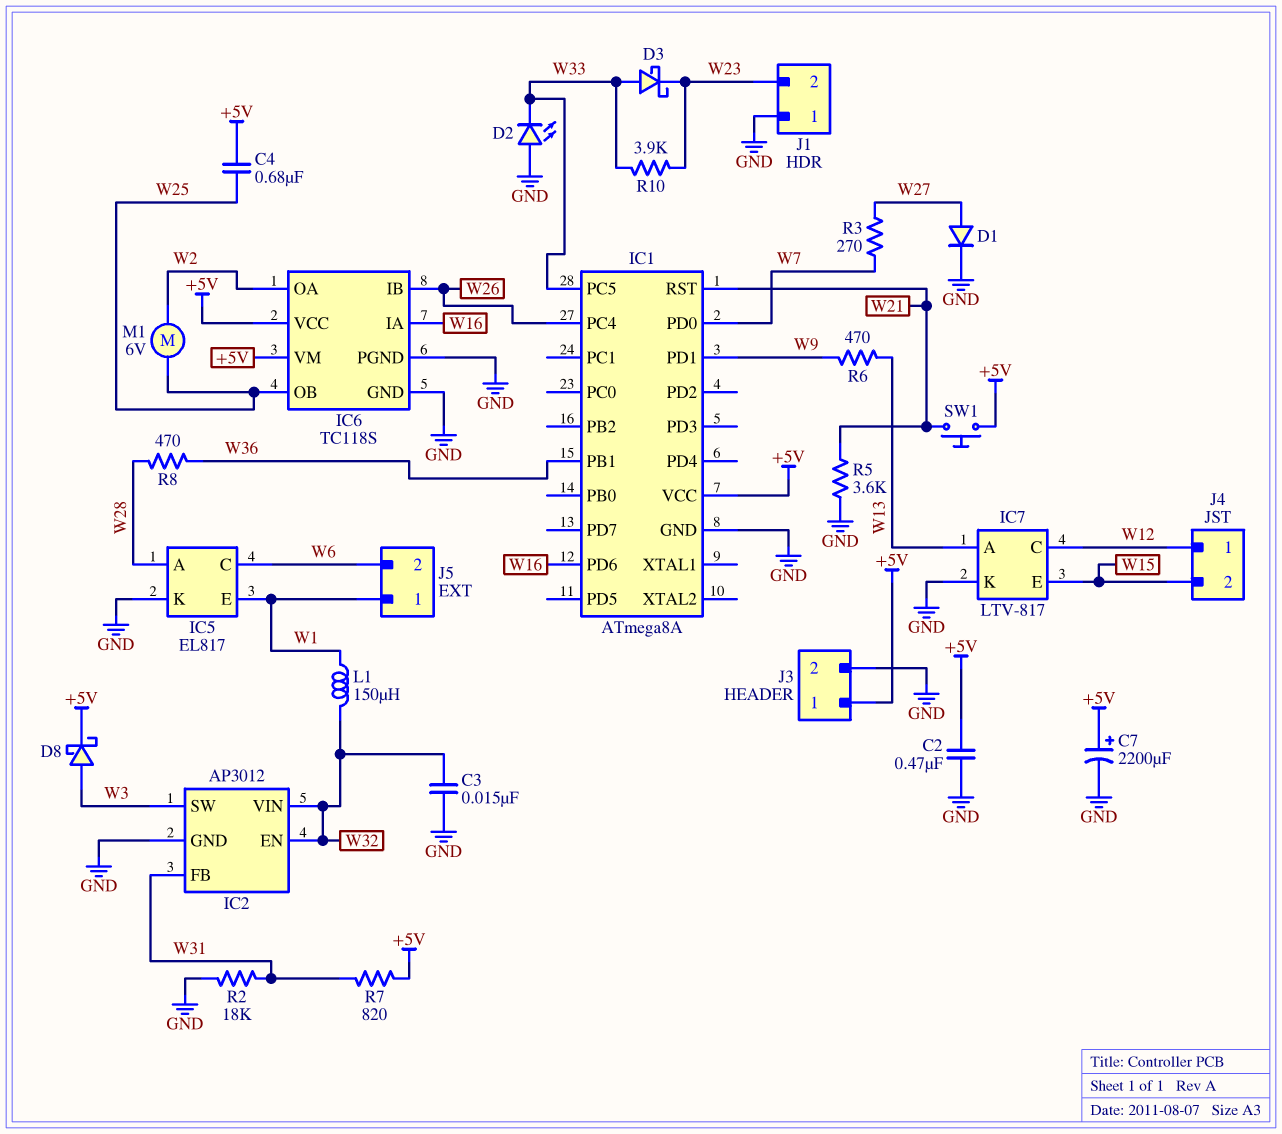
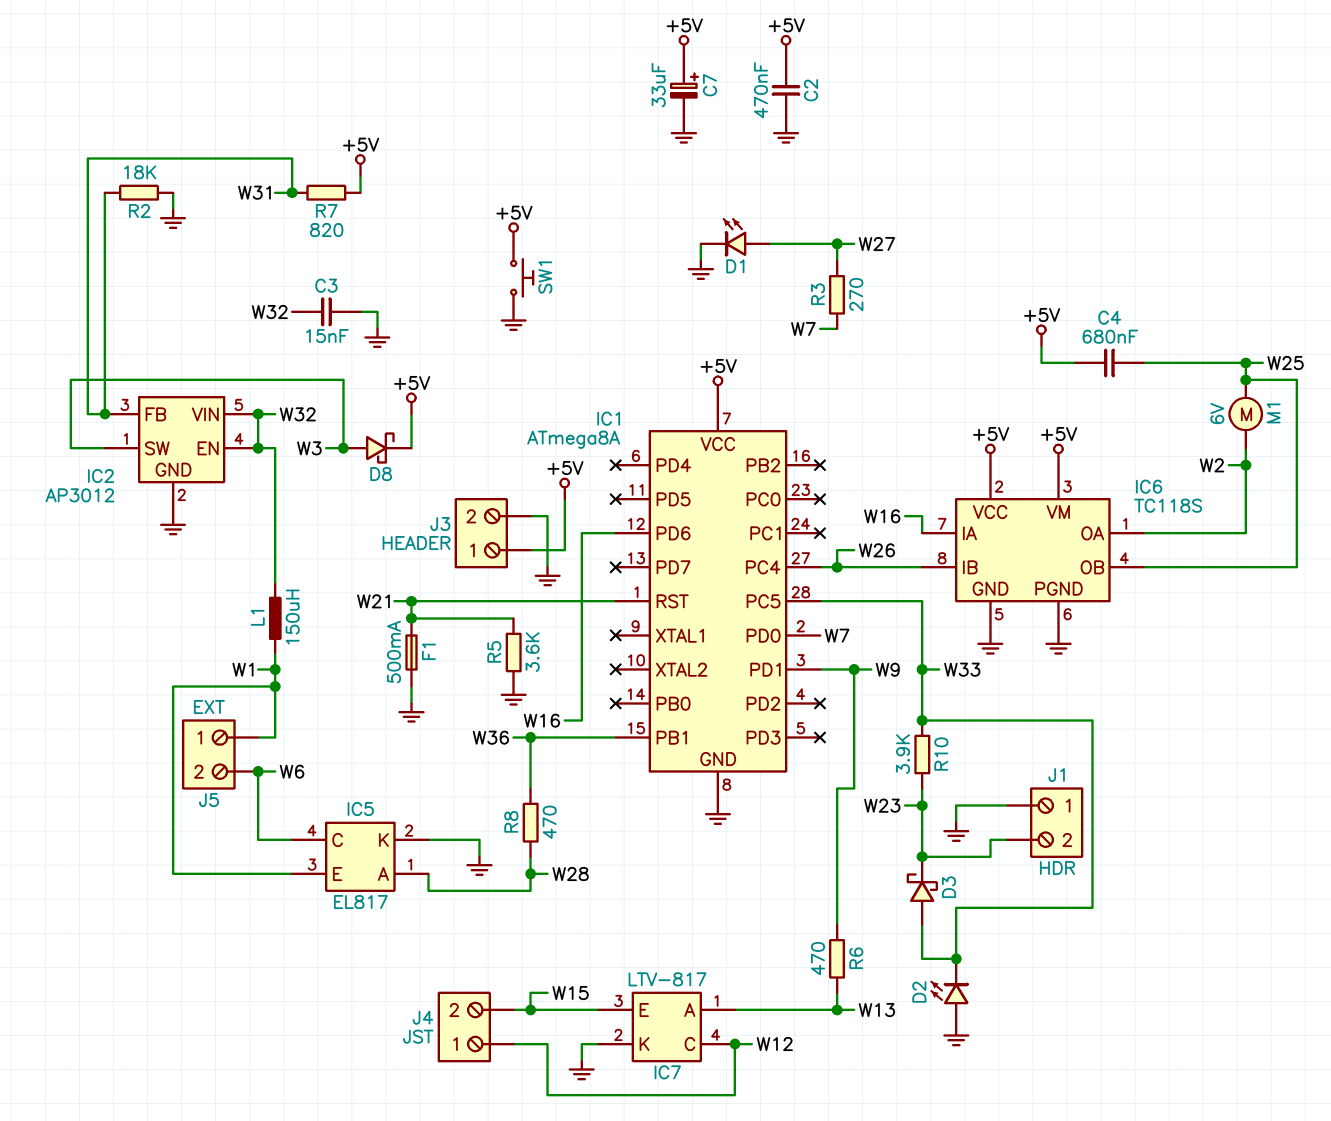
C7: 2200uF (plus +5V, minus GND) -> 33uF (plus +5V, minus GND)
D1: diode (A W27, K GND) -> LED (A W27, K GND)
F1: none -> 500mA (GND, W21)
SW1: button (+5V, W21) -> button (+5V, GND)

